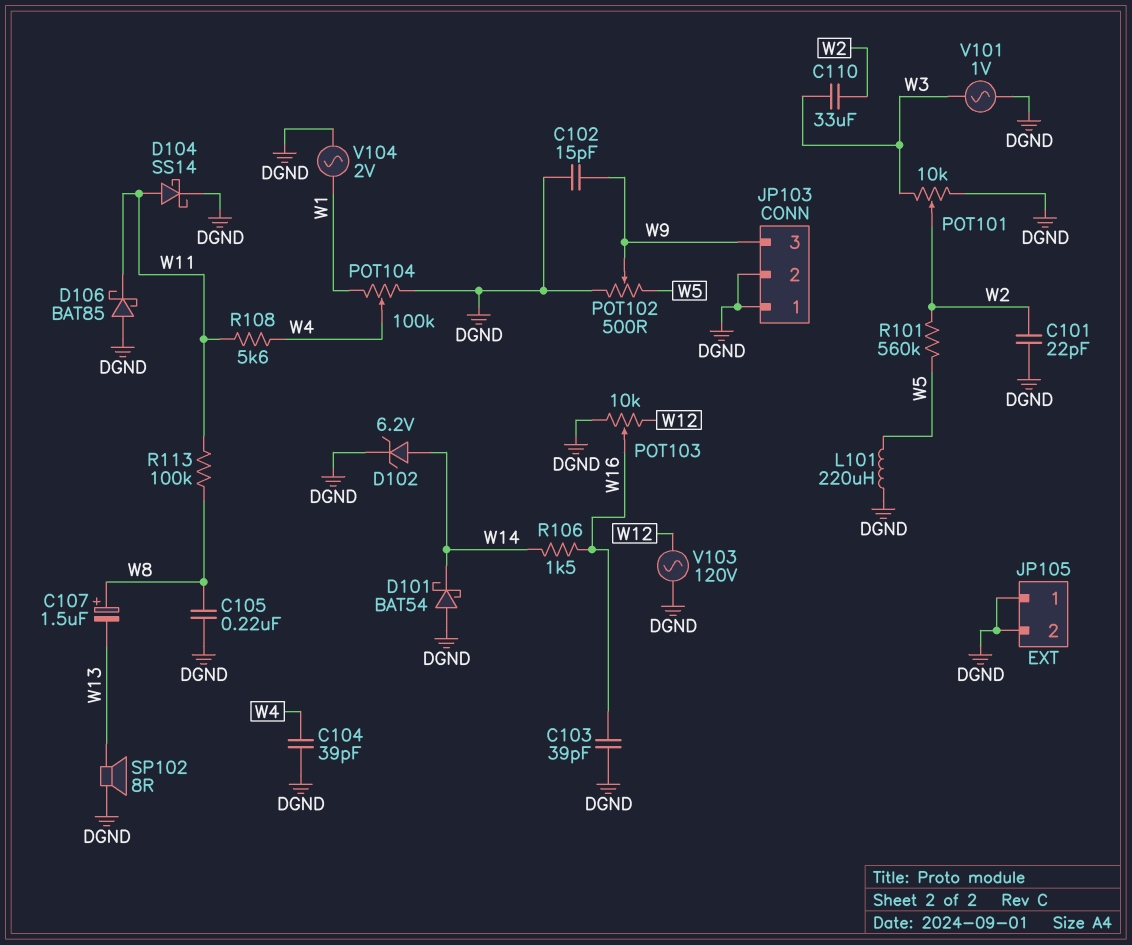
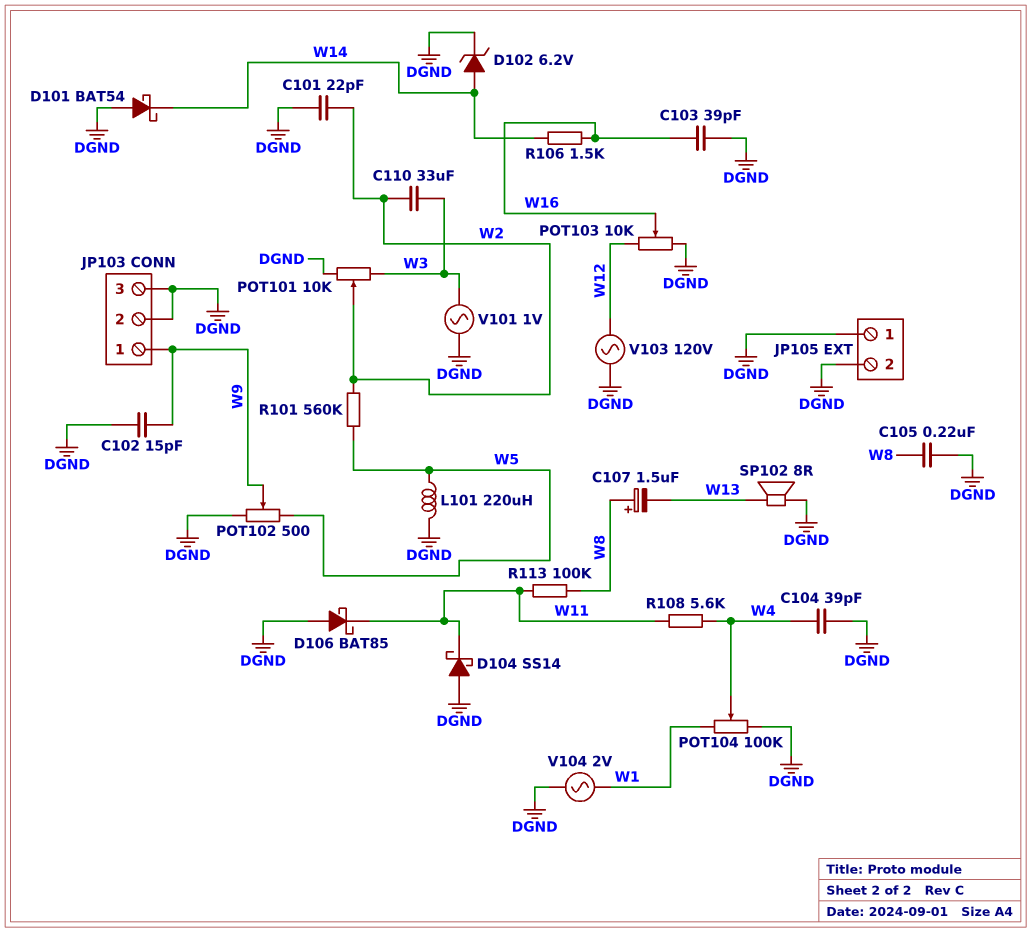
D104: schottky SS14 (A W11, K DGND) -> schottky SS14 (A DGND, K W11)
JP103 pin 1: DGND -> W9
JP103 pin 3: W9 -> DGND

